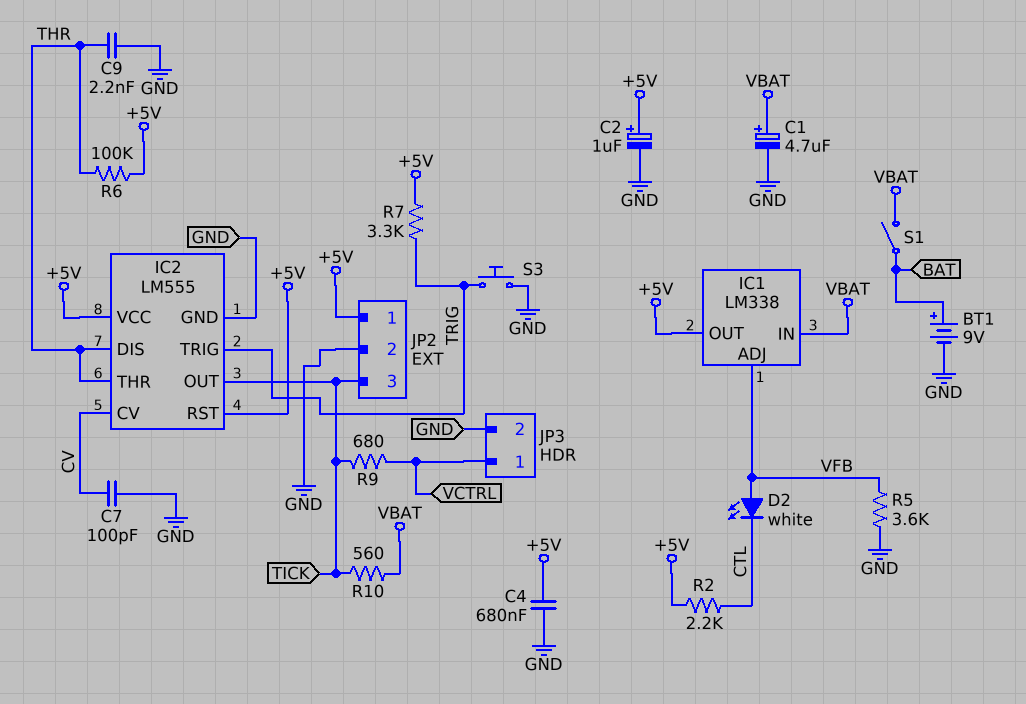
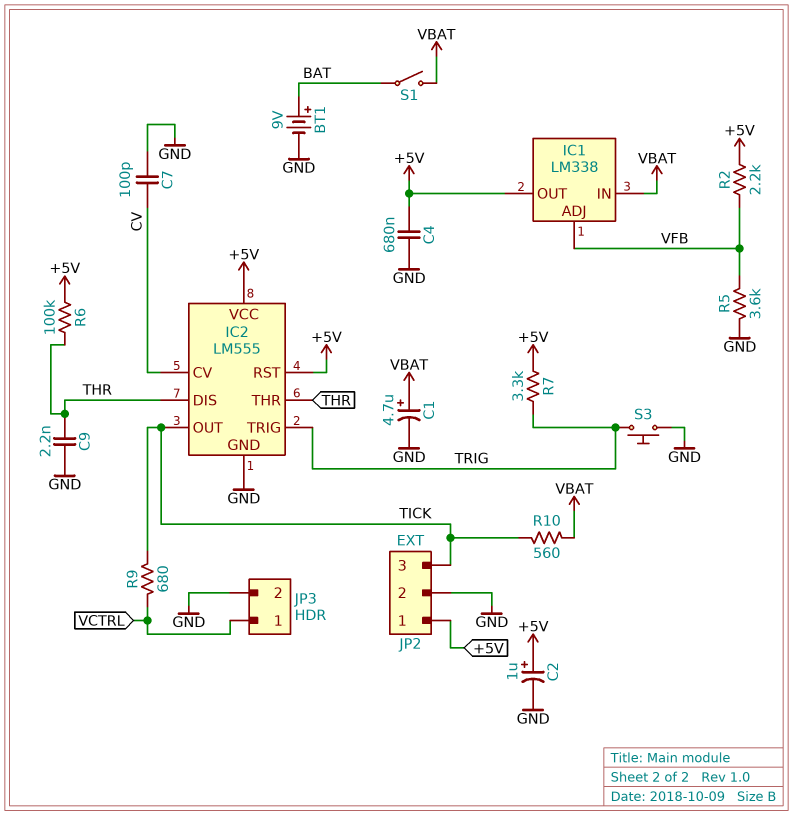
D2: LED white (A VFB, K CTL) -> none
R2: 2.2k (+5V, CTL) -> 2.2k (+5V, VFB)

